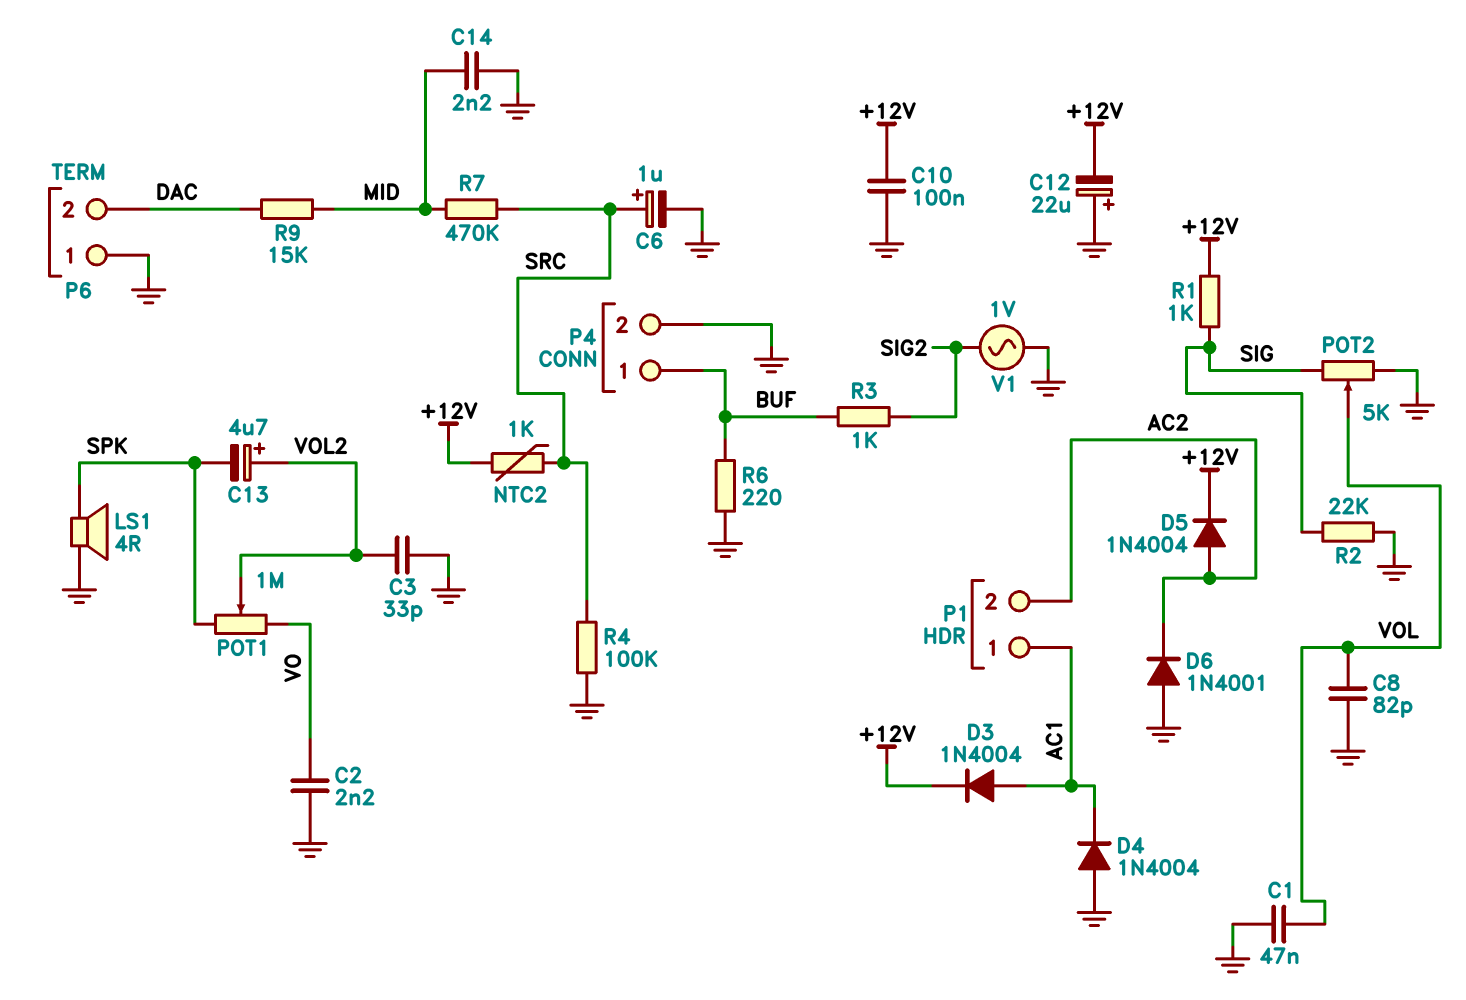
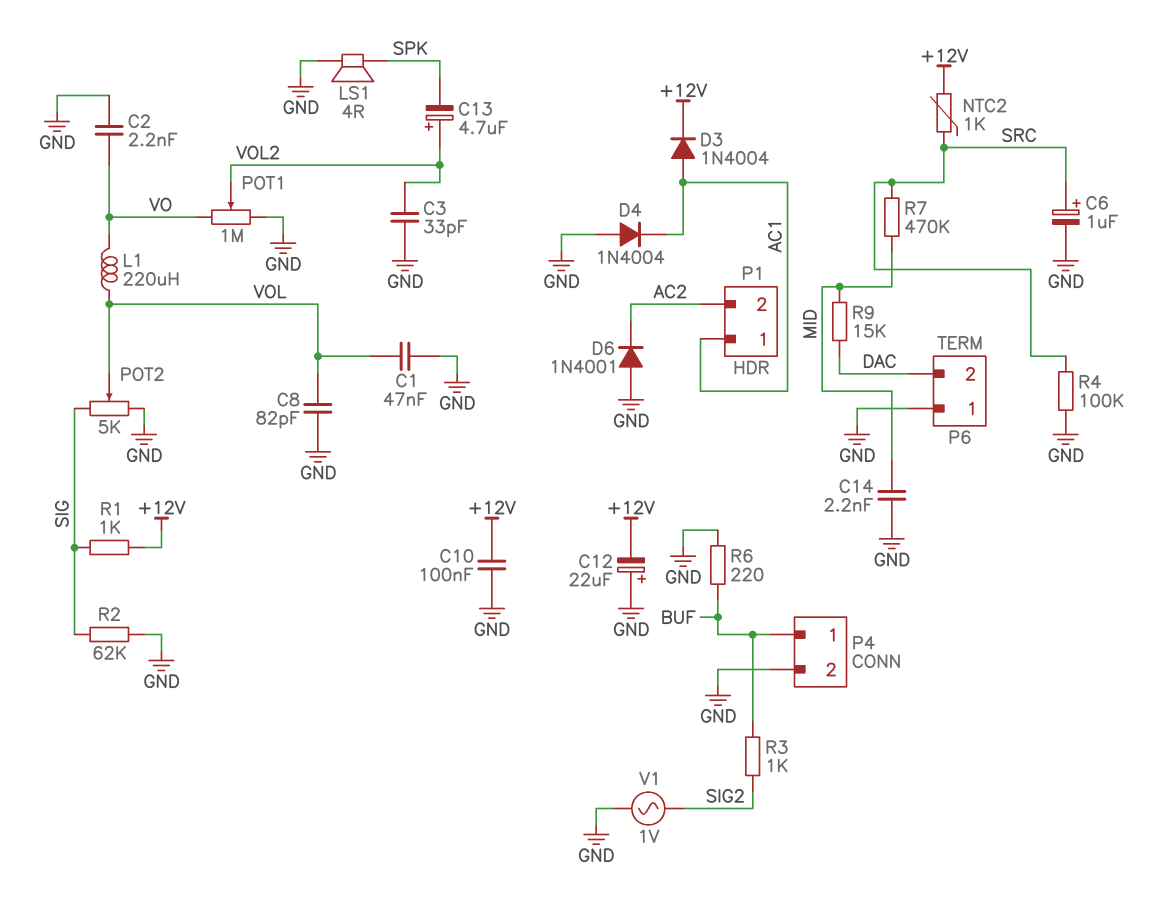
D5: diode 1N4004 (A AC2, K +12V) -> none
L1: none -> 220uH (VO, VOL)
POT1: 1M (SPK, VO, wiper VOL2) -> 1M (GND, VO, wiper VOL2)
R2: 22k (GND, SIG) -> 62k (GND, SIG)

